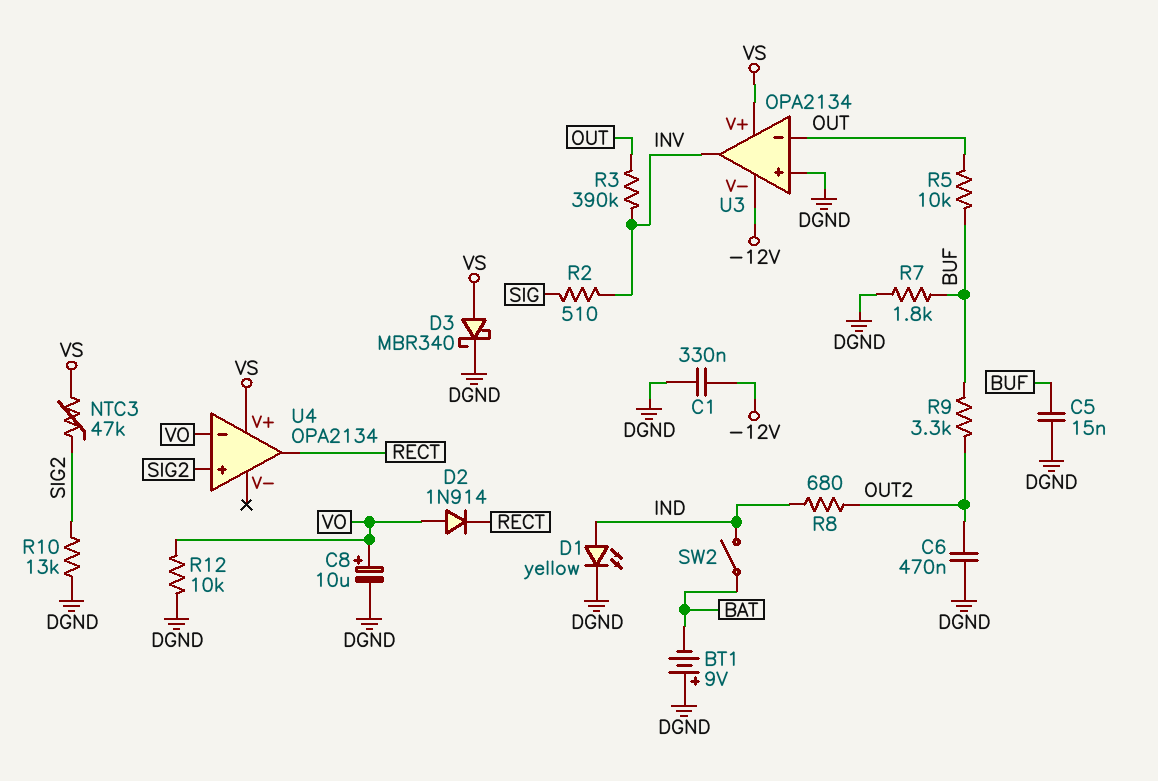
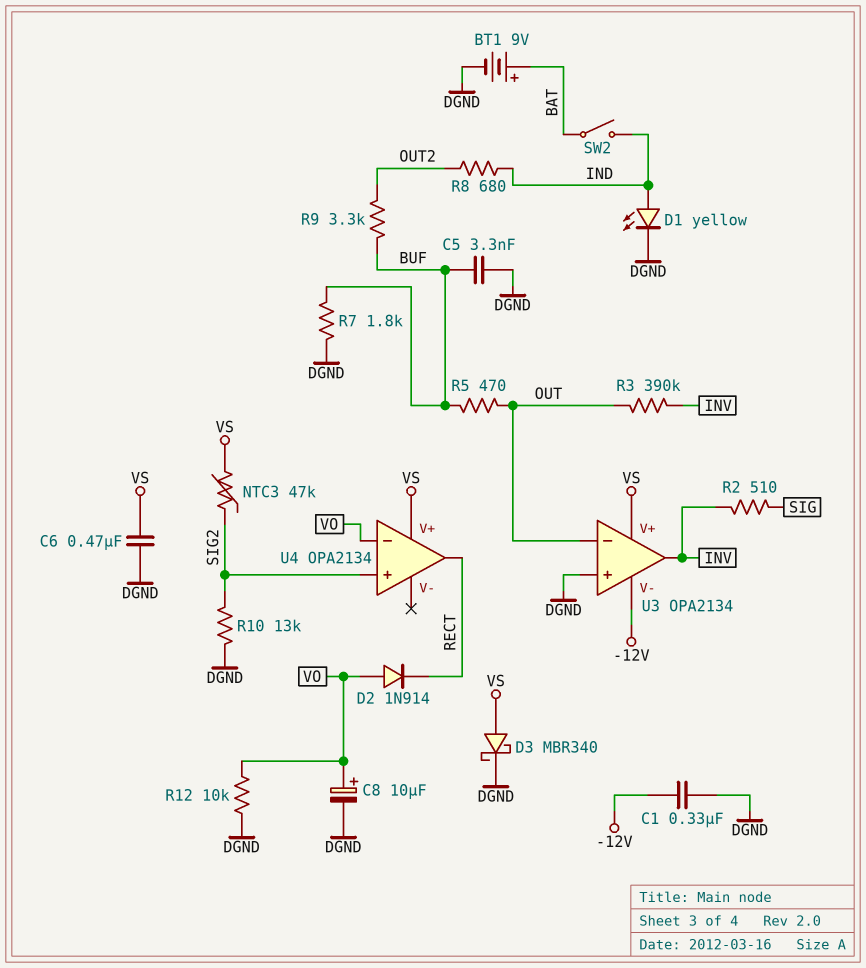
BT1: 9V (plus DGND, minus BAT) -> 9V (plus BAT, minus DGND)
C5: 15nF (BUF, DGND) -> 3.3nF (BUF, DGND)
C6: 470nF (DGND, OUT2) -> 470nF (DGND, VS)
R5: 10k (BUF, OUT) -> 470 (BUF, OUT)

